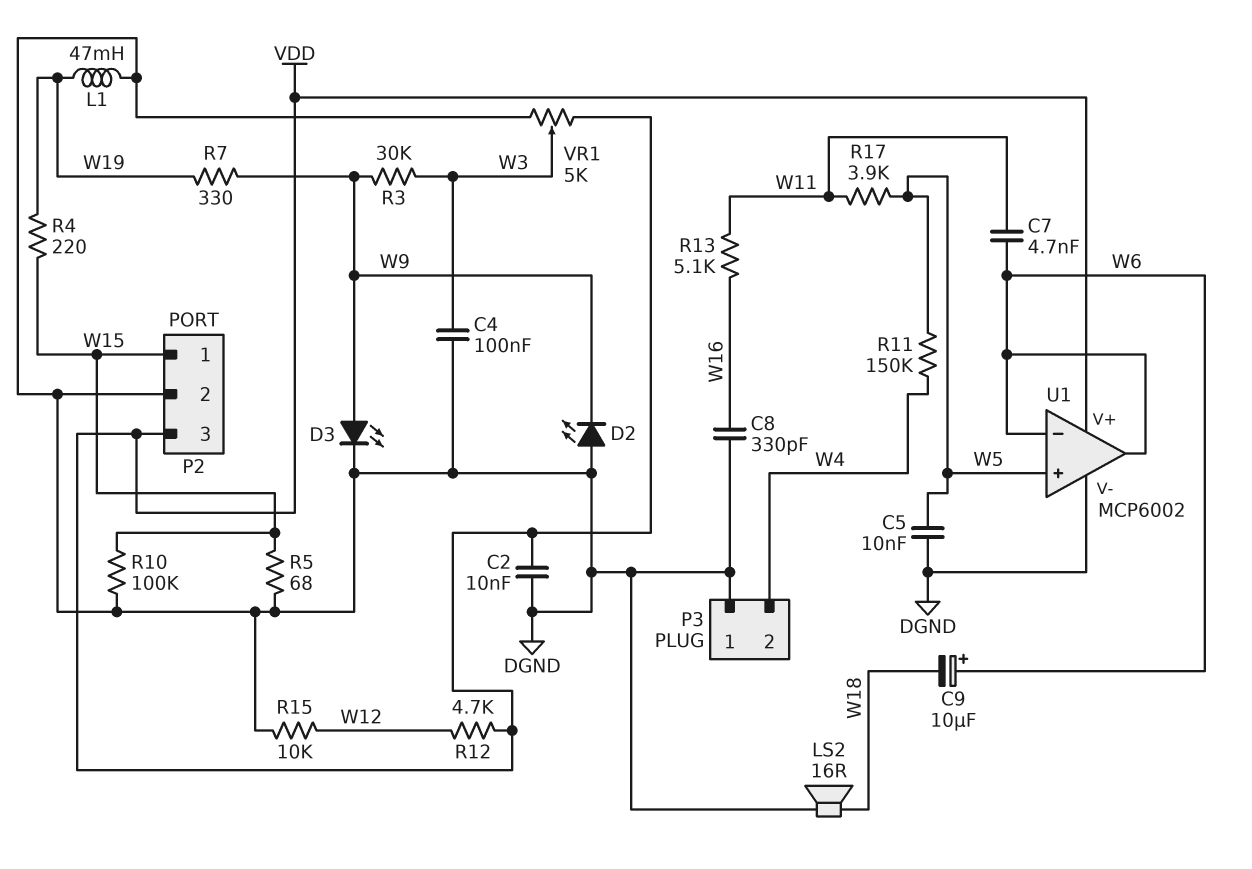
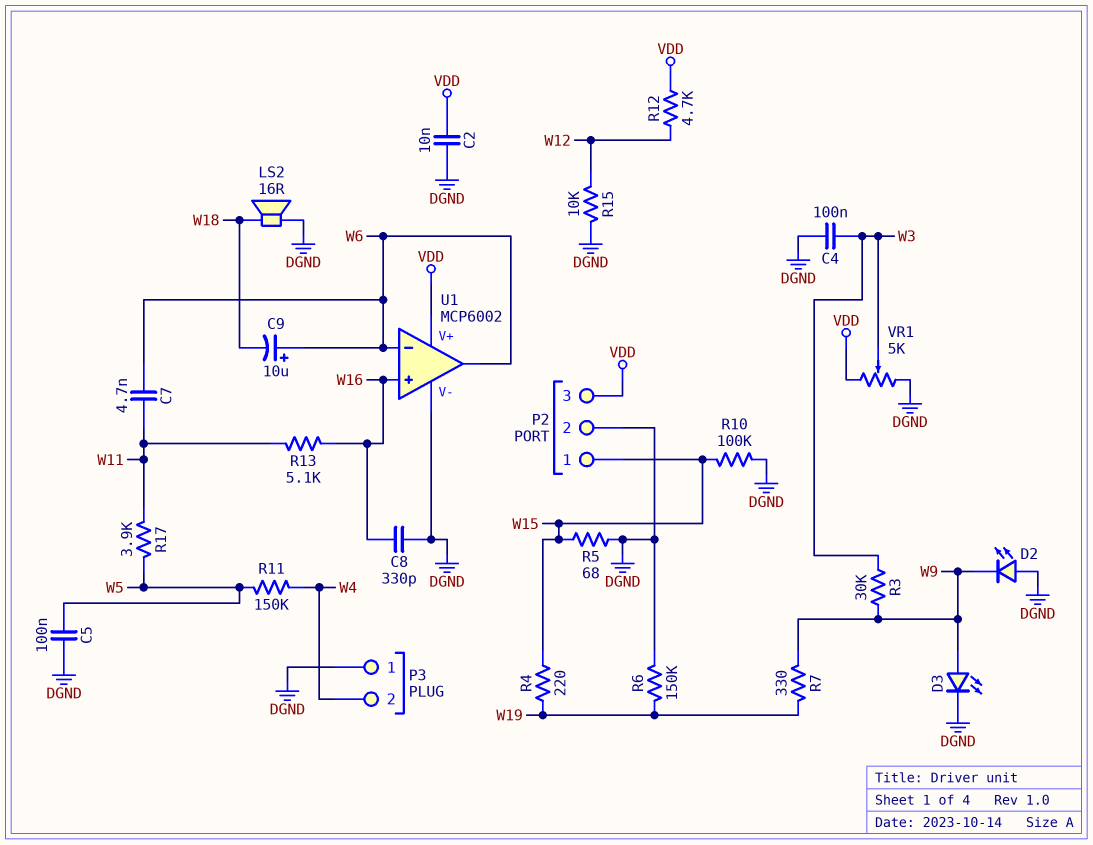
C5: 10nF (DGND, W5) -> 100nF (DGND, W5)
L1: 47mH (DGND, W19) -> none
R6: none -> 150k (DGND, W19)
U1 pin in+: W5 -> W16

